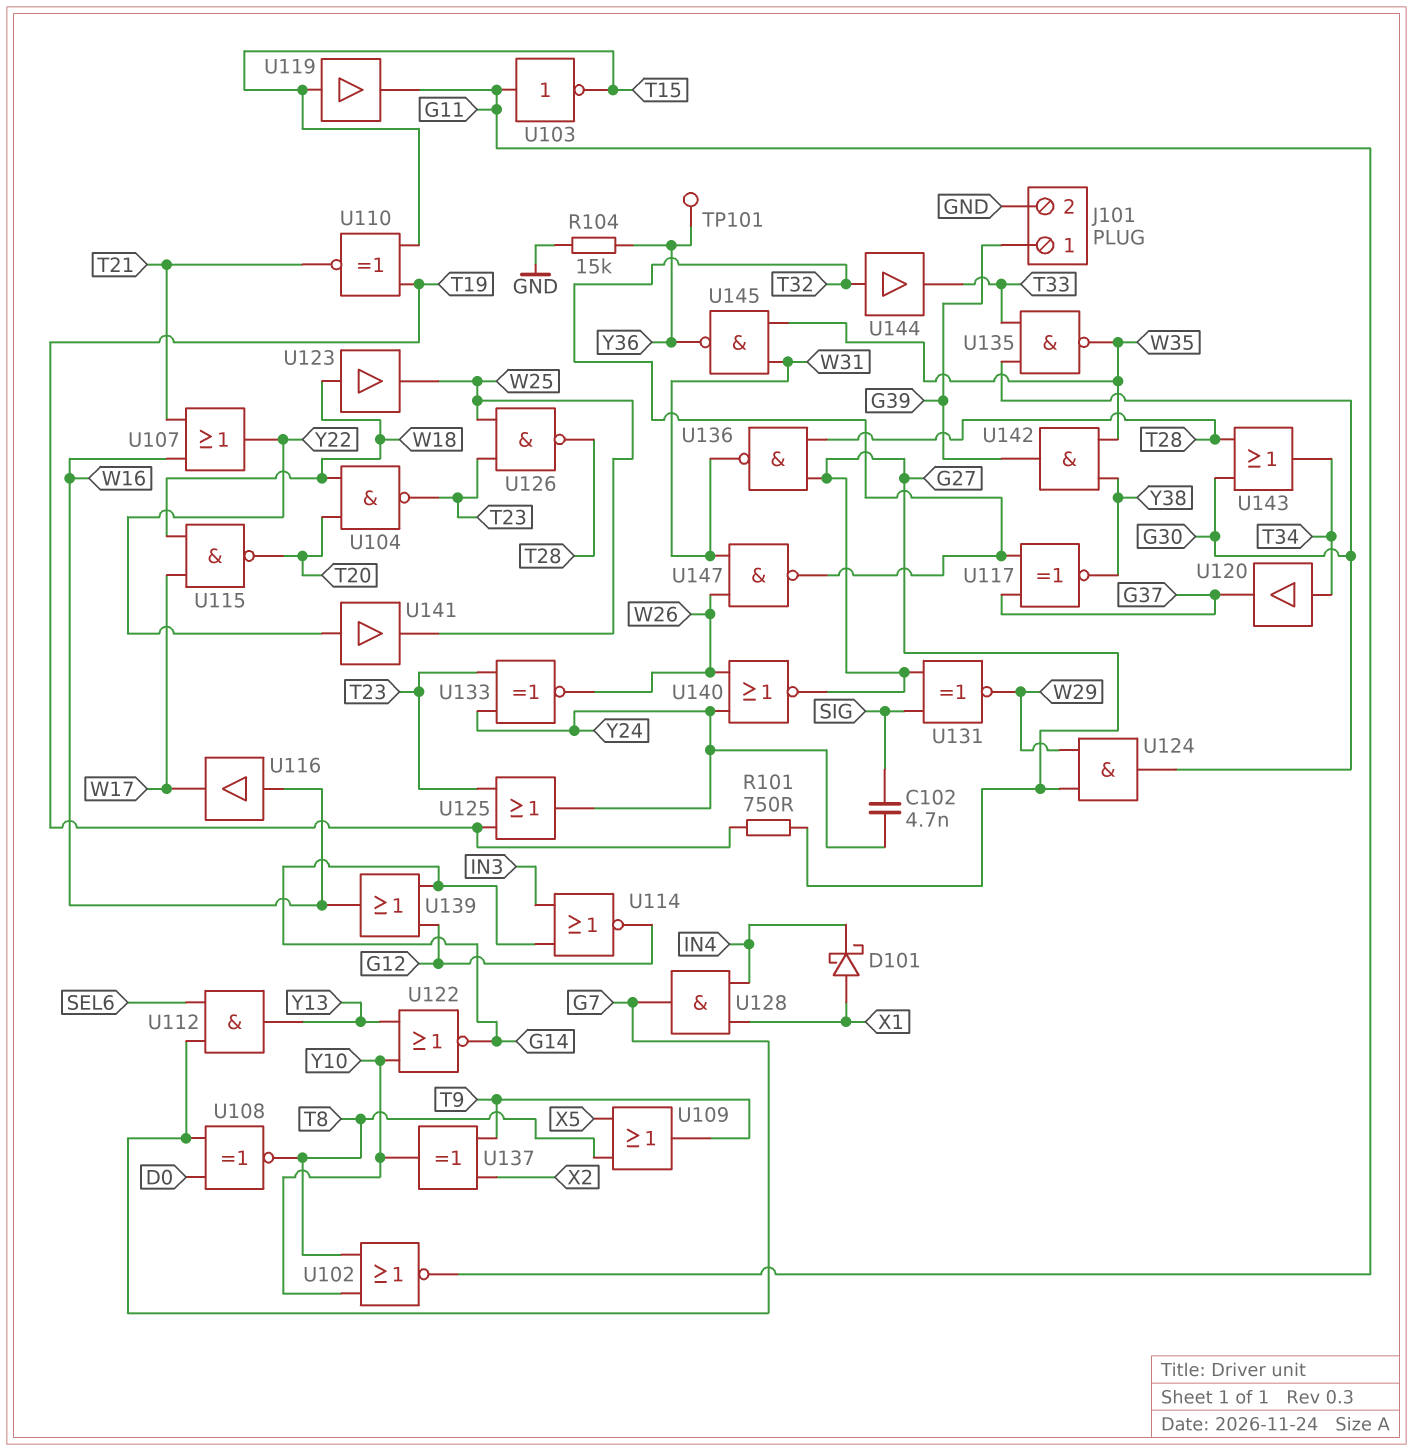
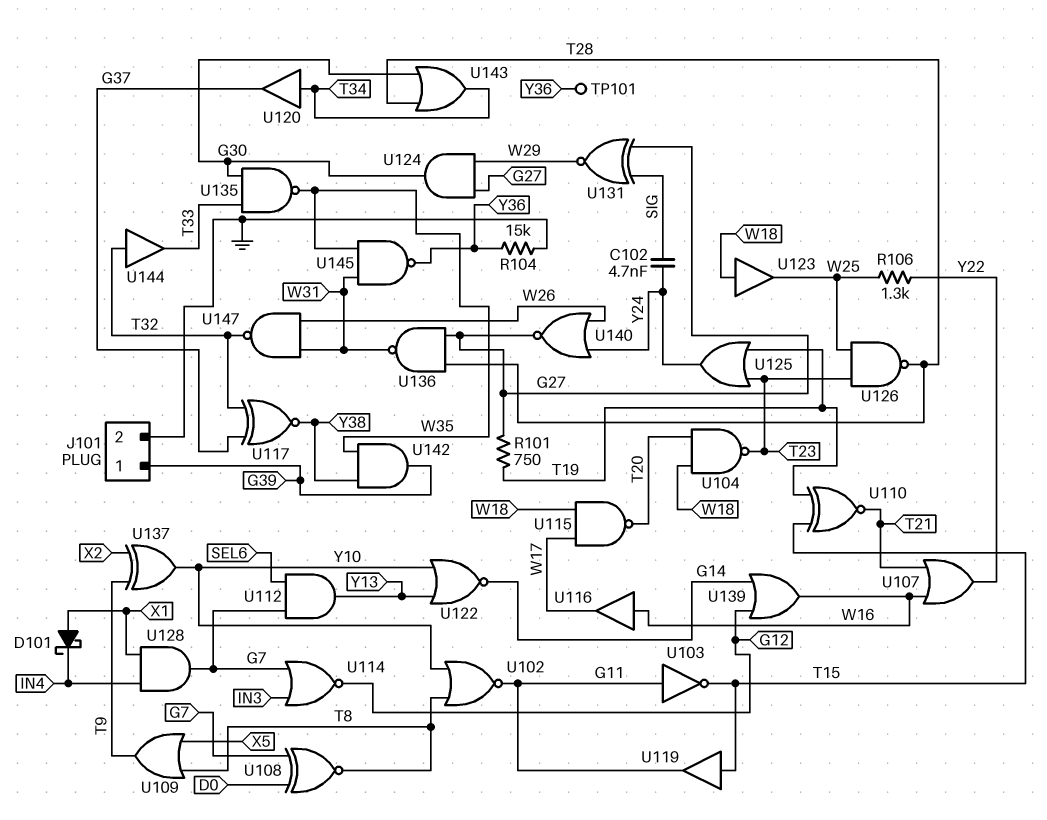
R106: none -> 1.3k (W25, Y22)
U114: NOR (in G14, in IN3, out G12) -> NOR (in G7, in IN3, out G12)
U133: XNOR (in T23, in Y24, out W26) -> none
U141: buffer (in Y22, out W25) -> none

